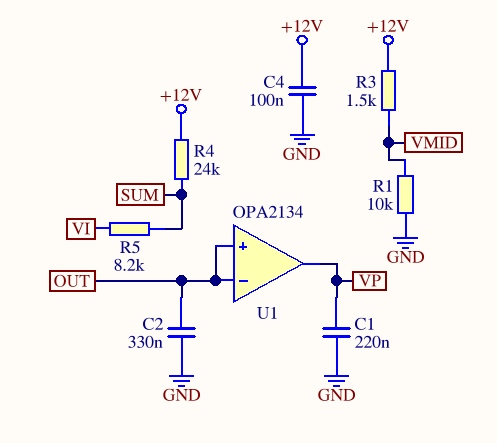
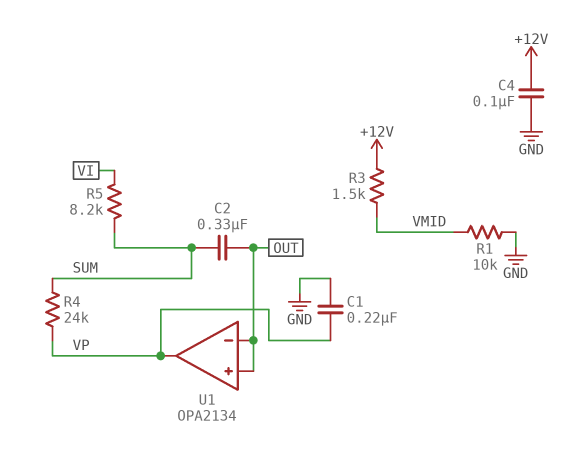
C2: 330nF (GND, OUT) -> 330nF (OUT, SUM)
R4: 24k (+12V, SUM) -> 24k (SUM, VP)

